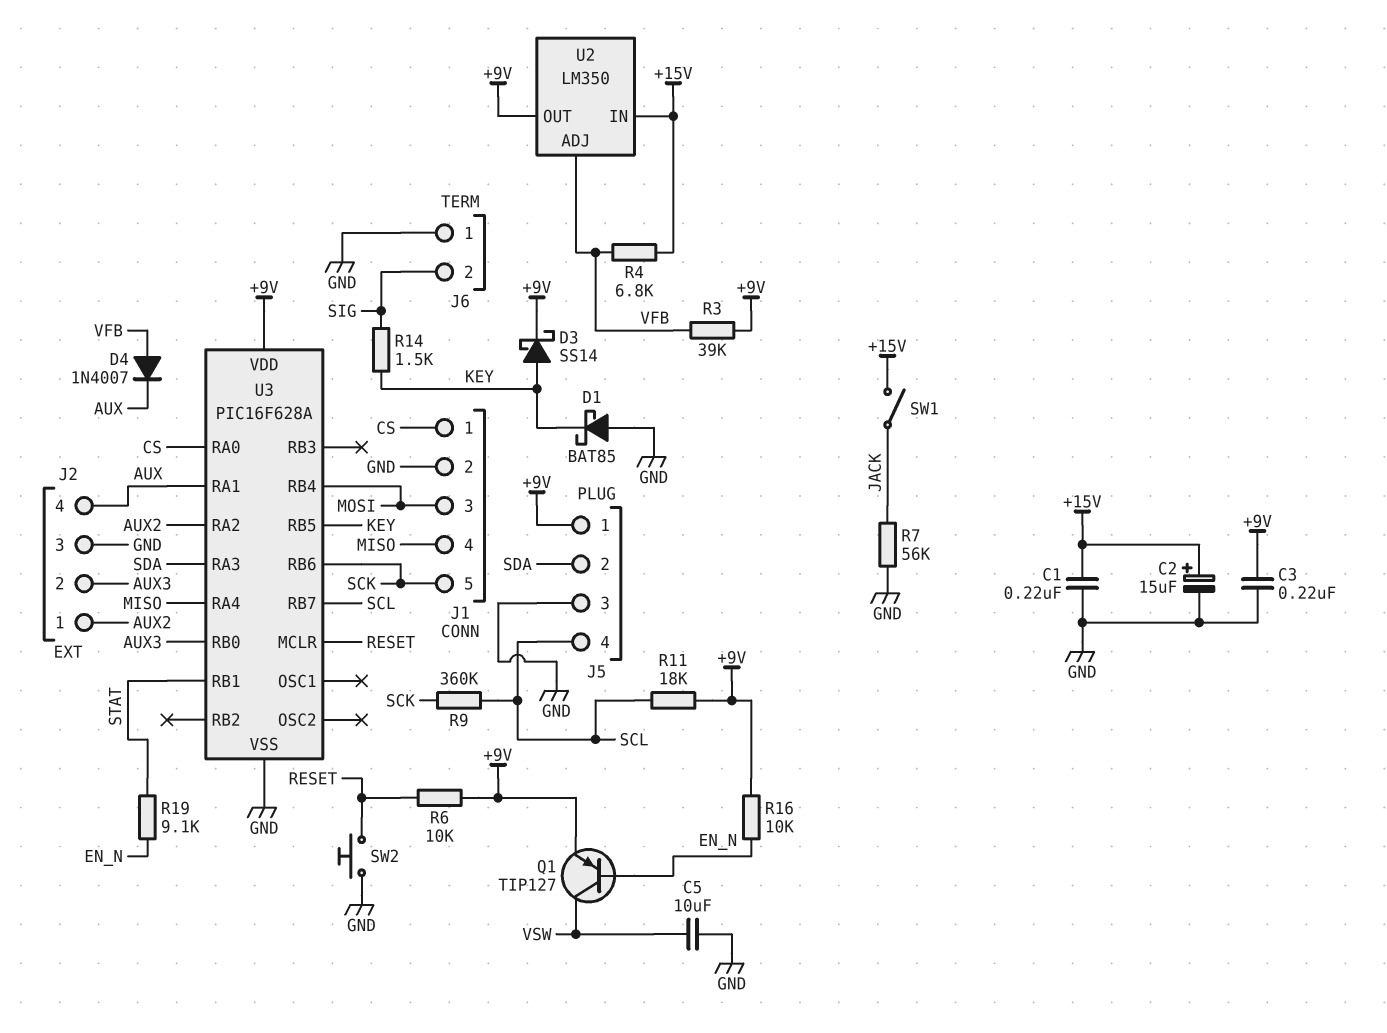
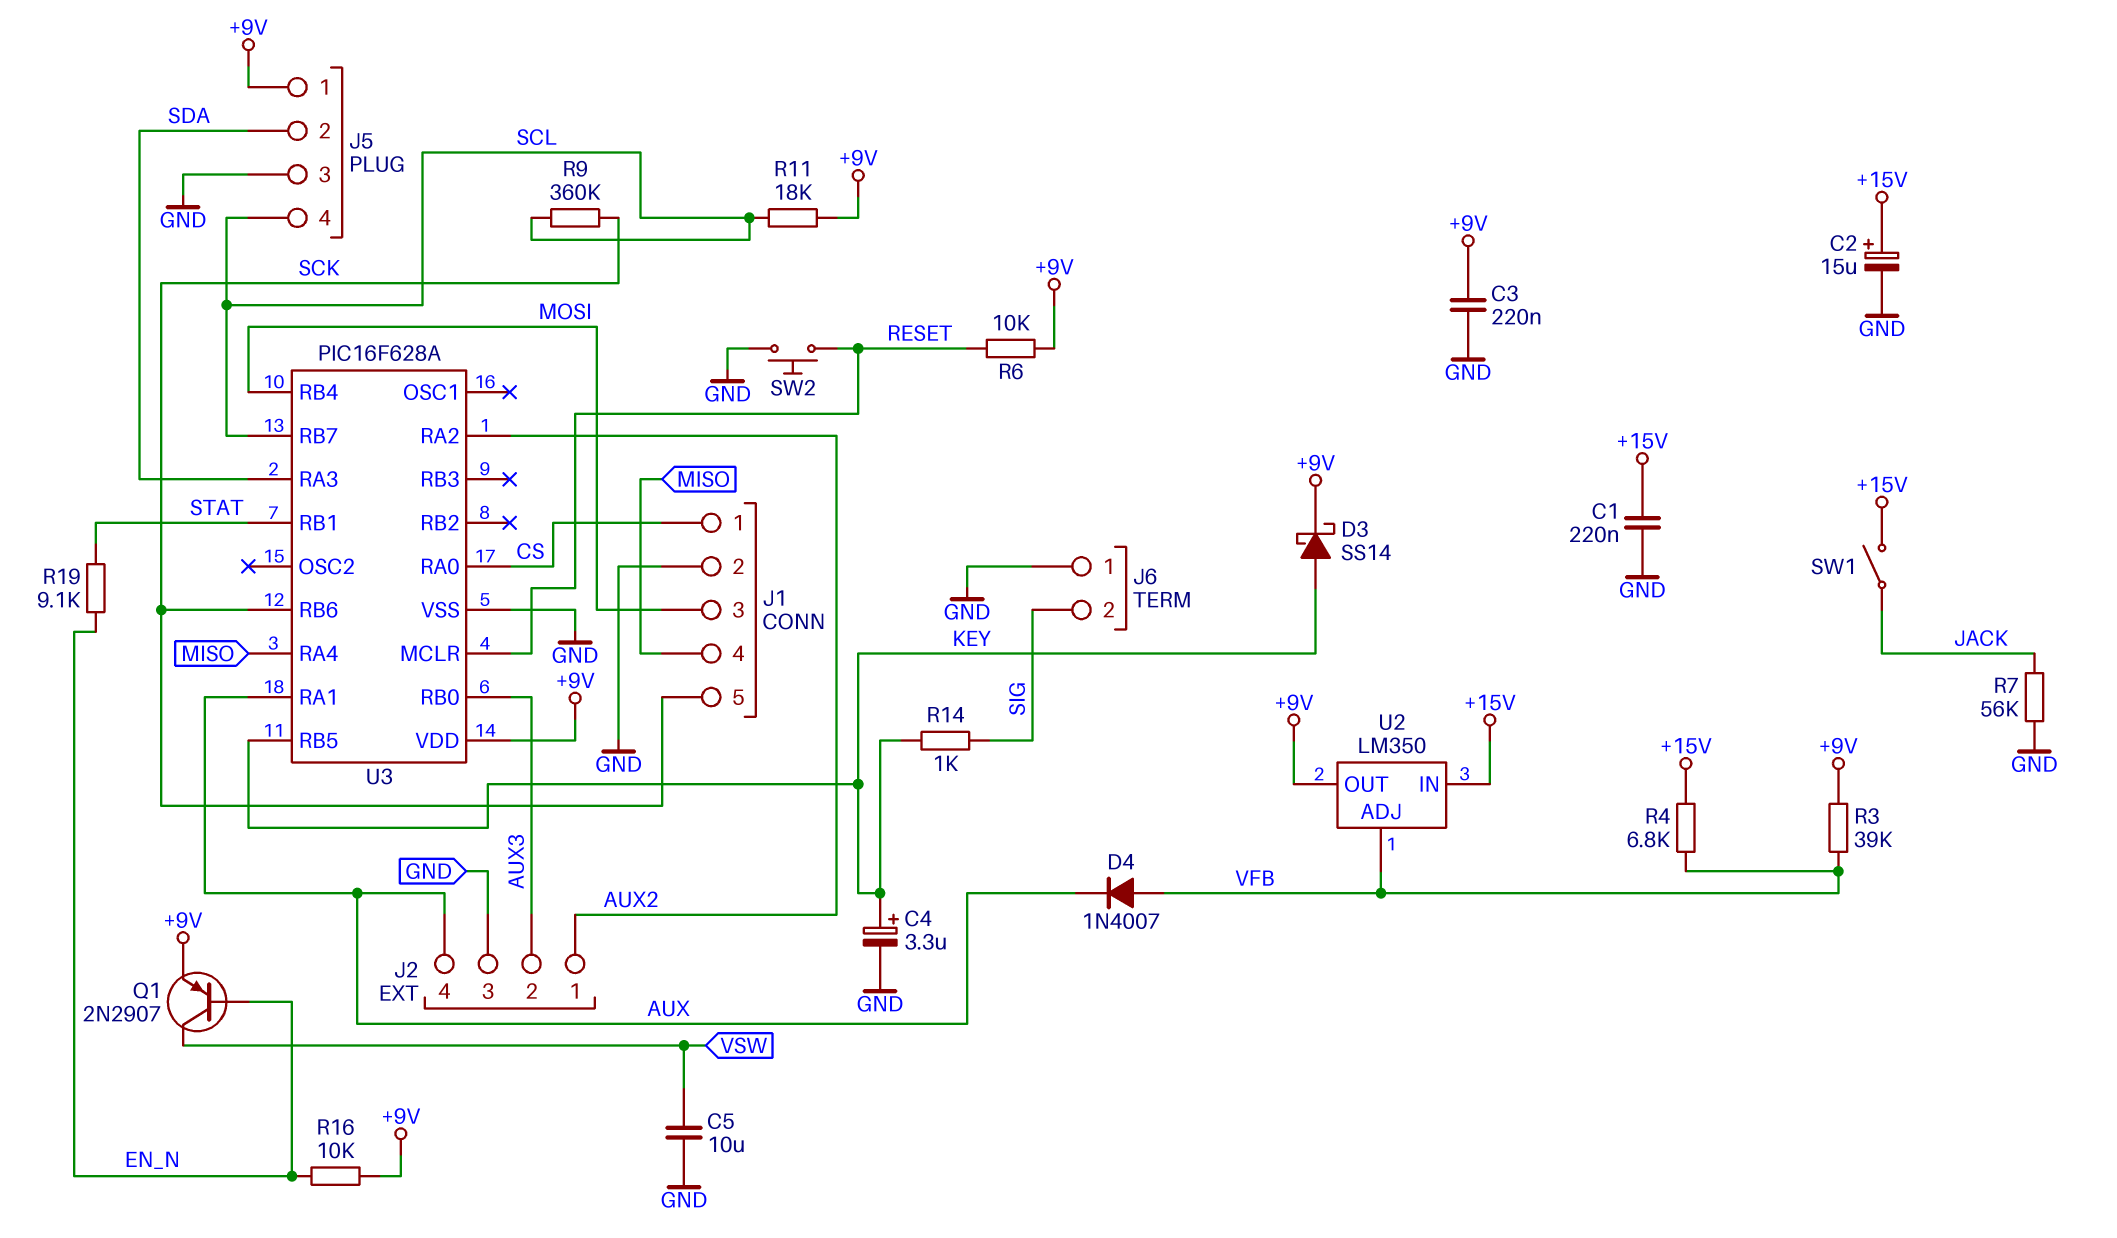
C4: none -> 3.3uF (plus KEY, minus GND)
D1: schottky BAT85 (A GND, K KEY) -> none
Q1: PNP TIP127 (B EN_N, C VSW, E +9V) -> PNP 2N2907 (B EN_N, C VSW, E +9V)
R14: 1.5k (KEY, SIG) -> 1k (KEY, SIG)

